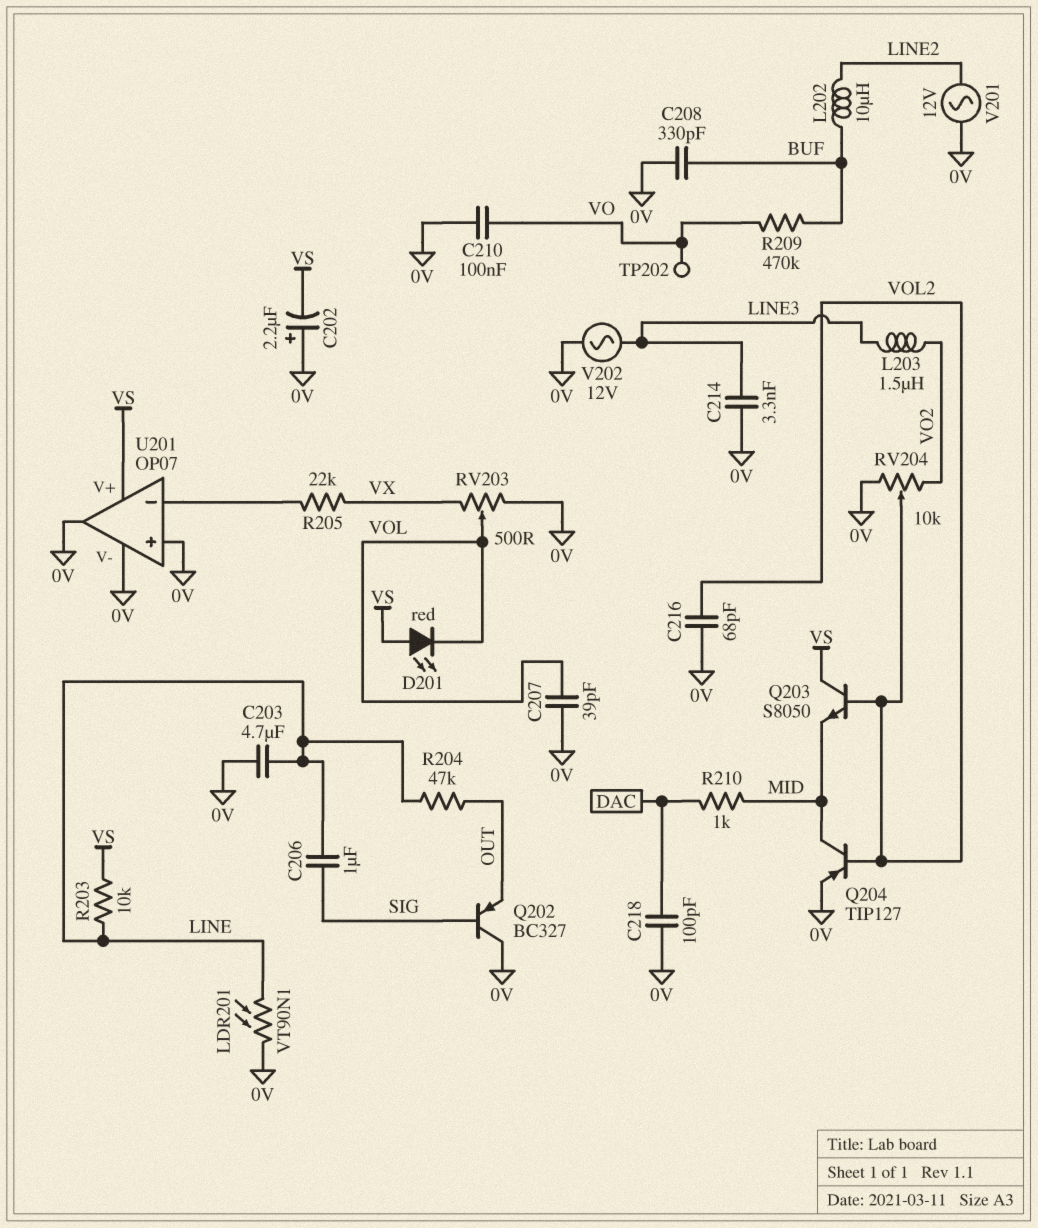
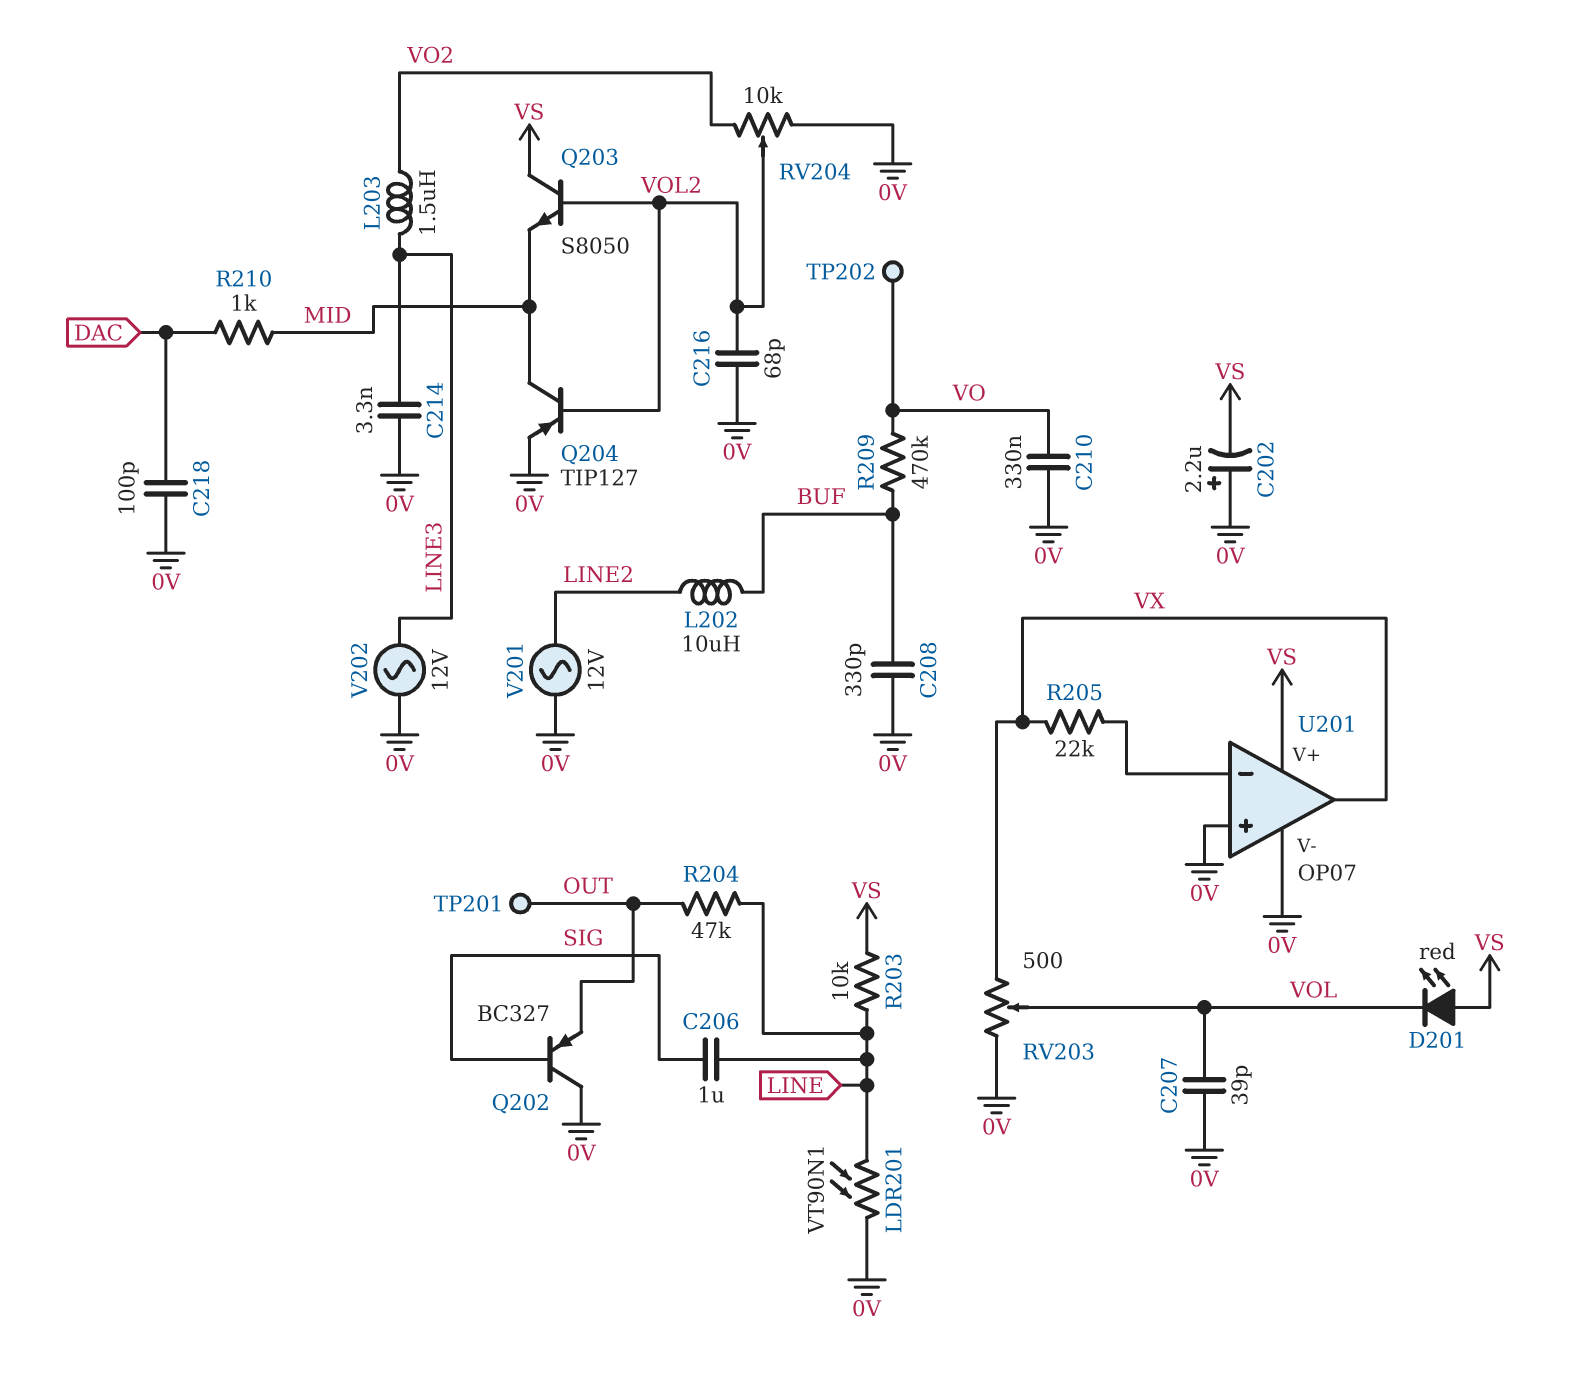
C203: 4.7uF (0V, LINE) -> none
C210: 100nF (0V, VO) -> 330nF (0V, VO)
TP201: none -> test point (OUT)
U201 pin out: 0V -> VX

